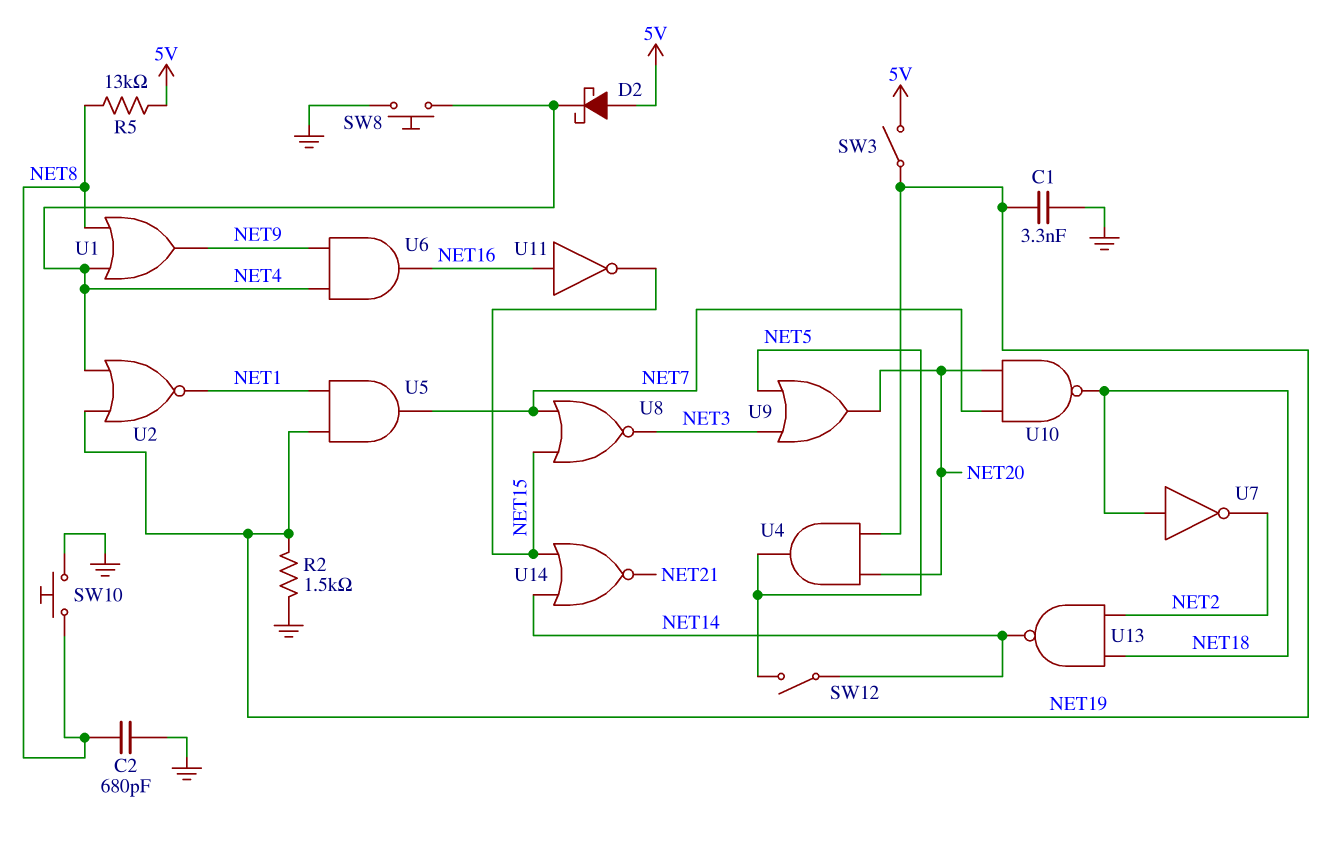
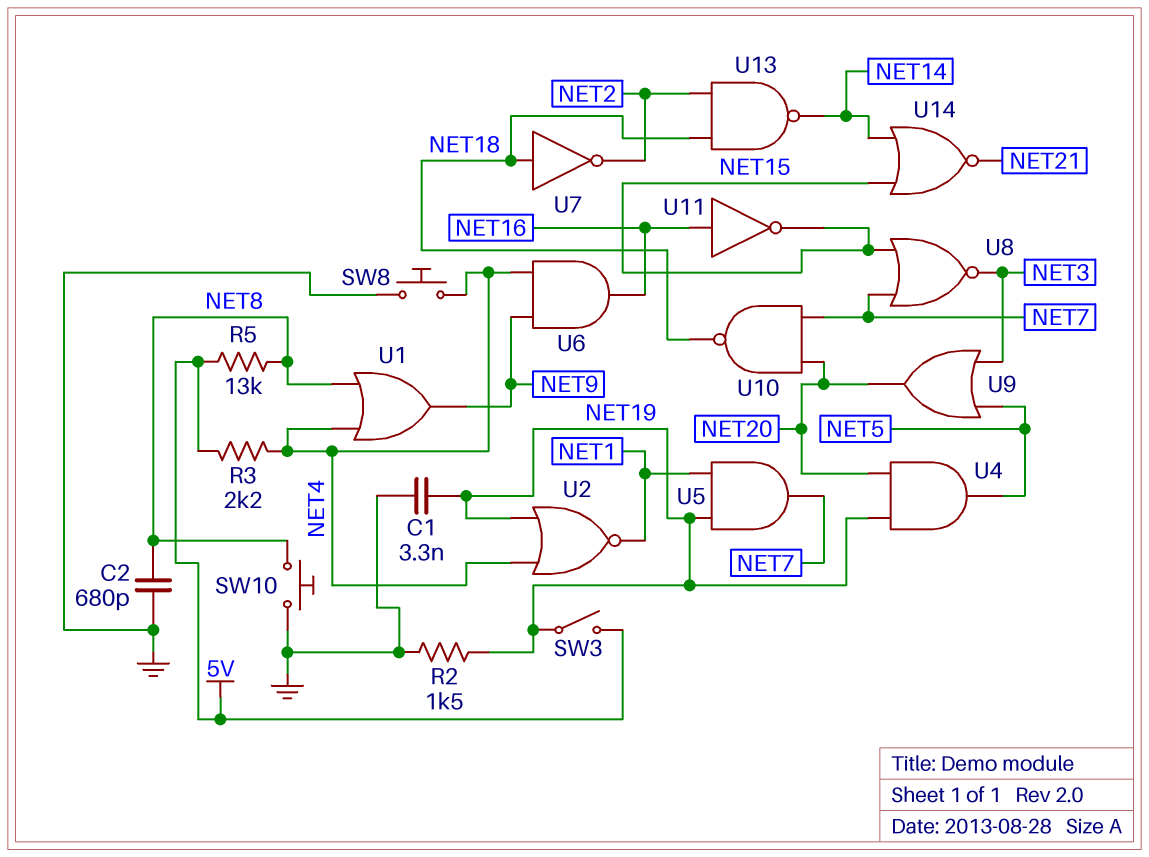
D2: schottky (A 5V, K NET4) -> none
R3: none -> 2.2k (5V, NET4)
SW12: switch (NET5, NET14) -> none

